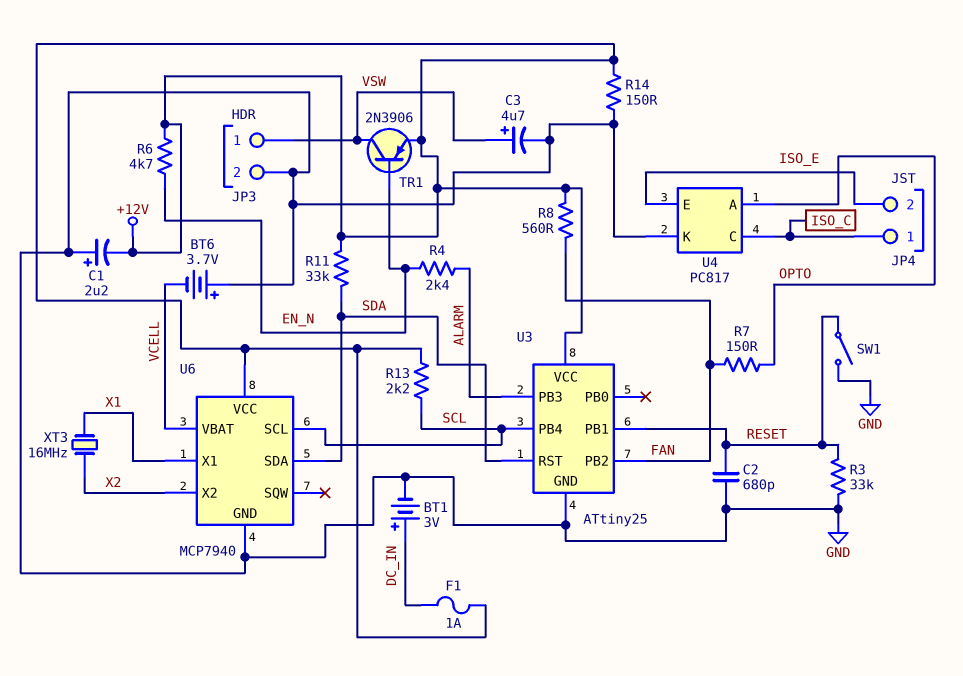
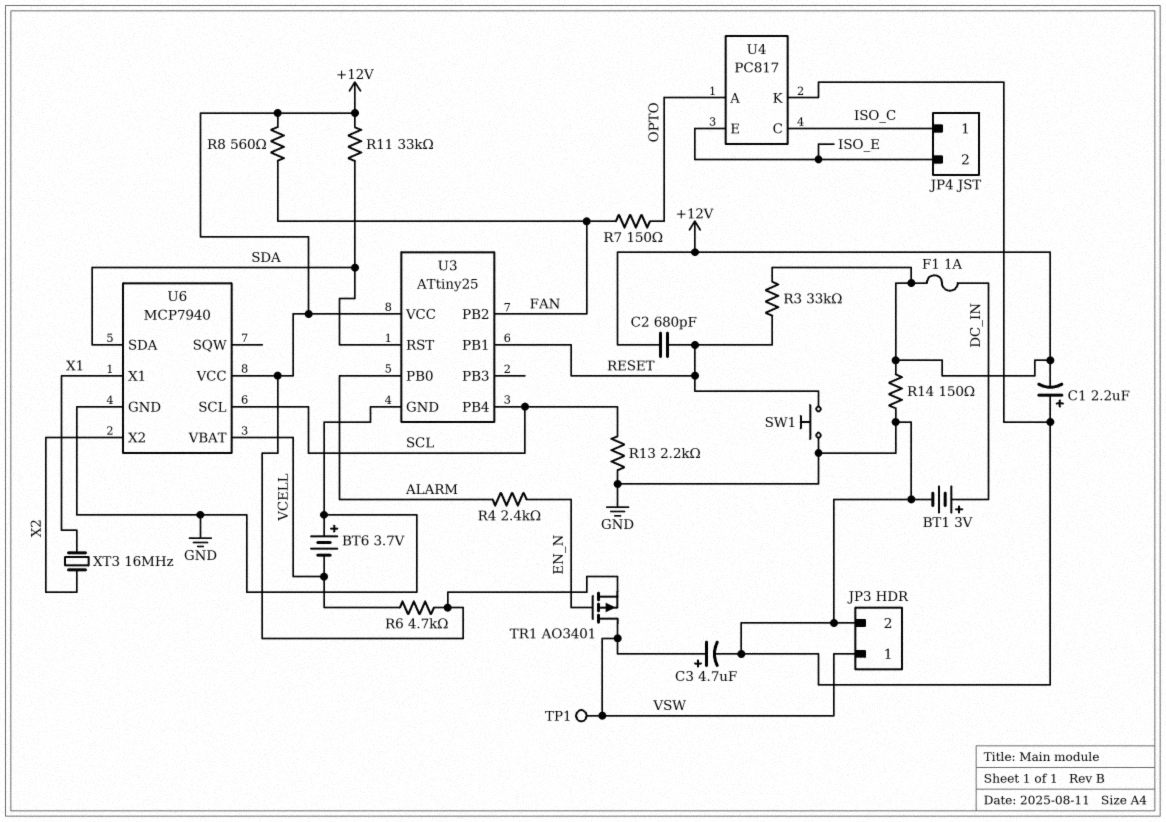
C2: 680pF (GND, RESET) -> 680pF (+12V, RESET)
R3: 33k (GND, RESET) -> 33k (+12V, RESET)
R6: 4.7k (+12V, EN_N) -> 4.7k (+12V, VCELL)
R13: 2.2k (+12V, SCL) -> 2.2k (GND, SCL)
SW1: switch (GND, RESET) -> button (GND, RESET)
TP1: none -> test point (VSW)
TR1: PNP 2N3906 (B EN_N, C VSW, E +12V) -> PMOS AO3401 (G EN_N, D VSW, S +12V)
U3 pin PB0: none -> ALARM
U3 pin PB3: ALARM -> none

